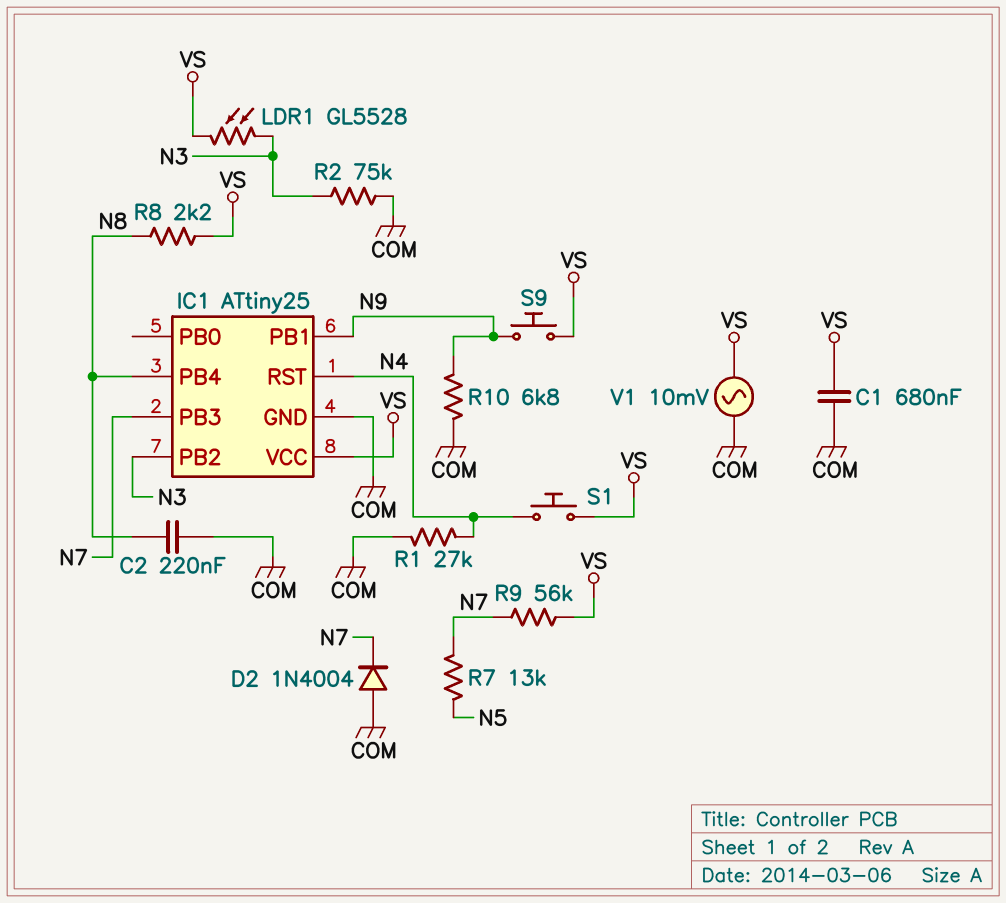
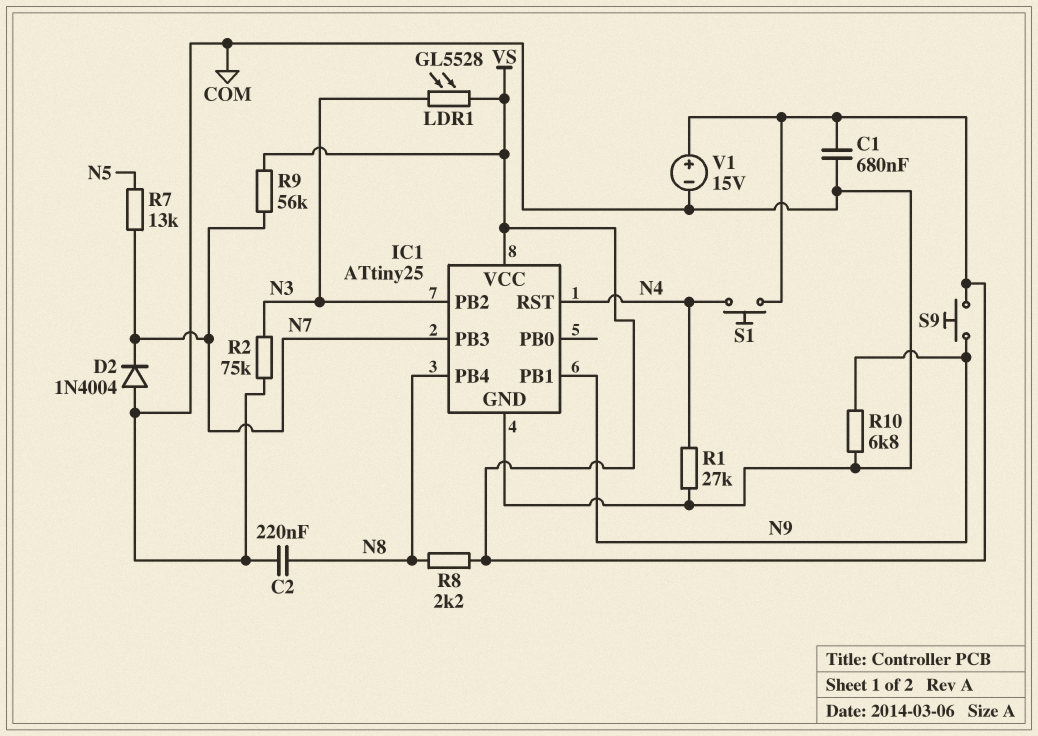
V1: AC 10mV (COM, VS) -> 15V (plus VS, minus COM)

